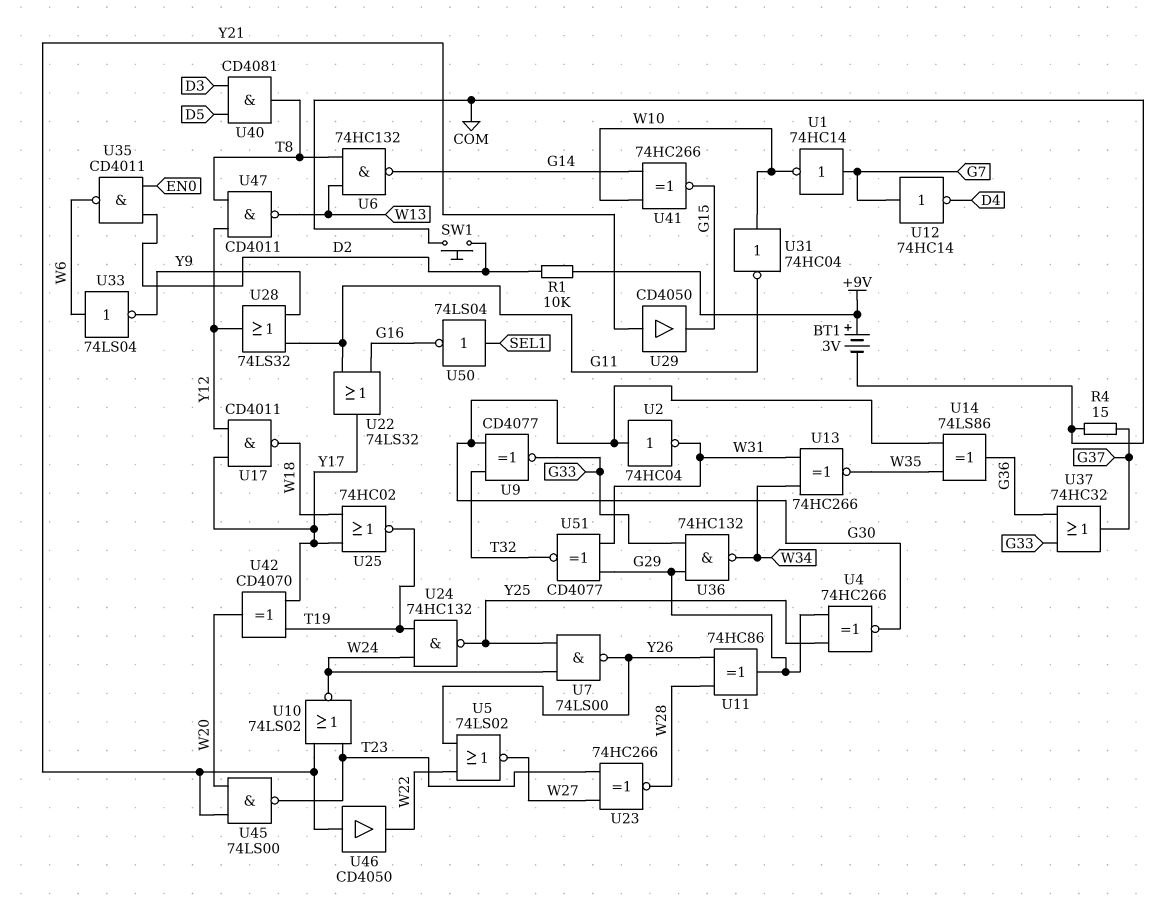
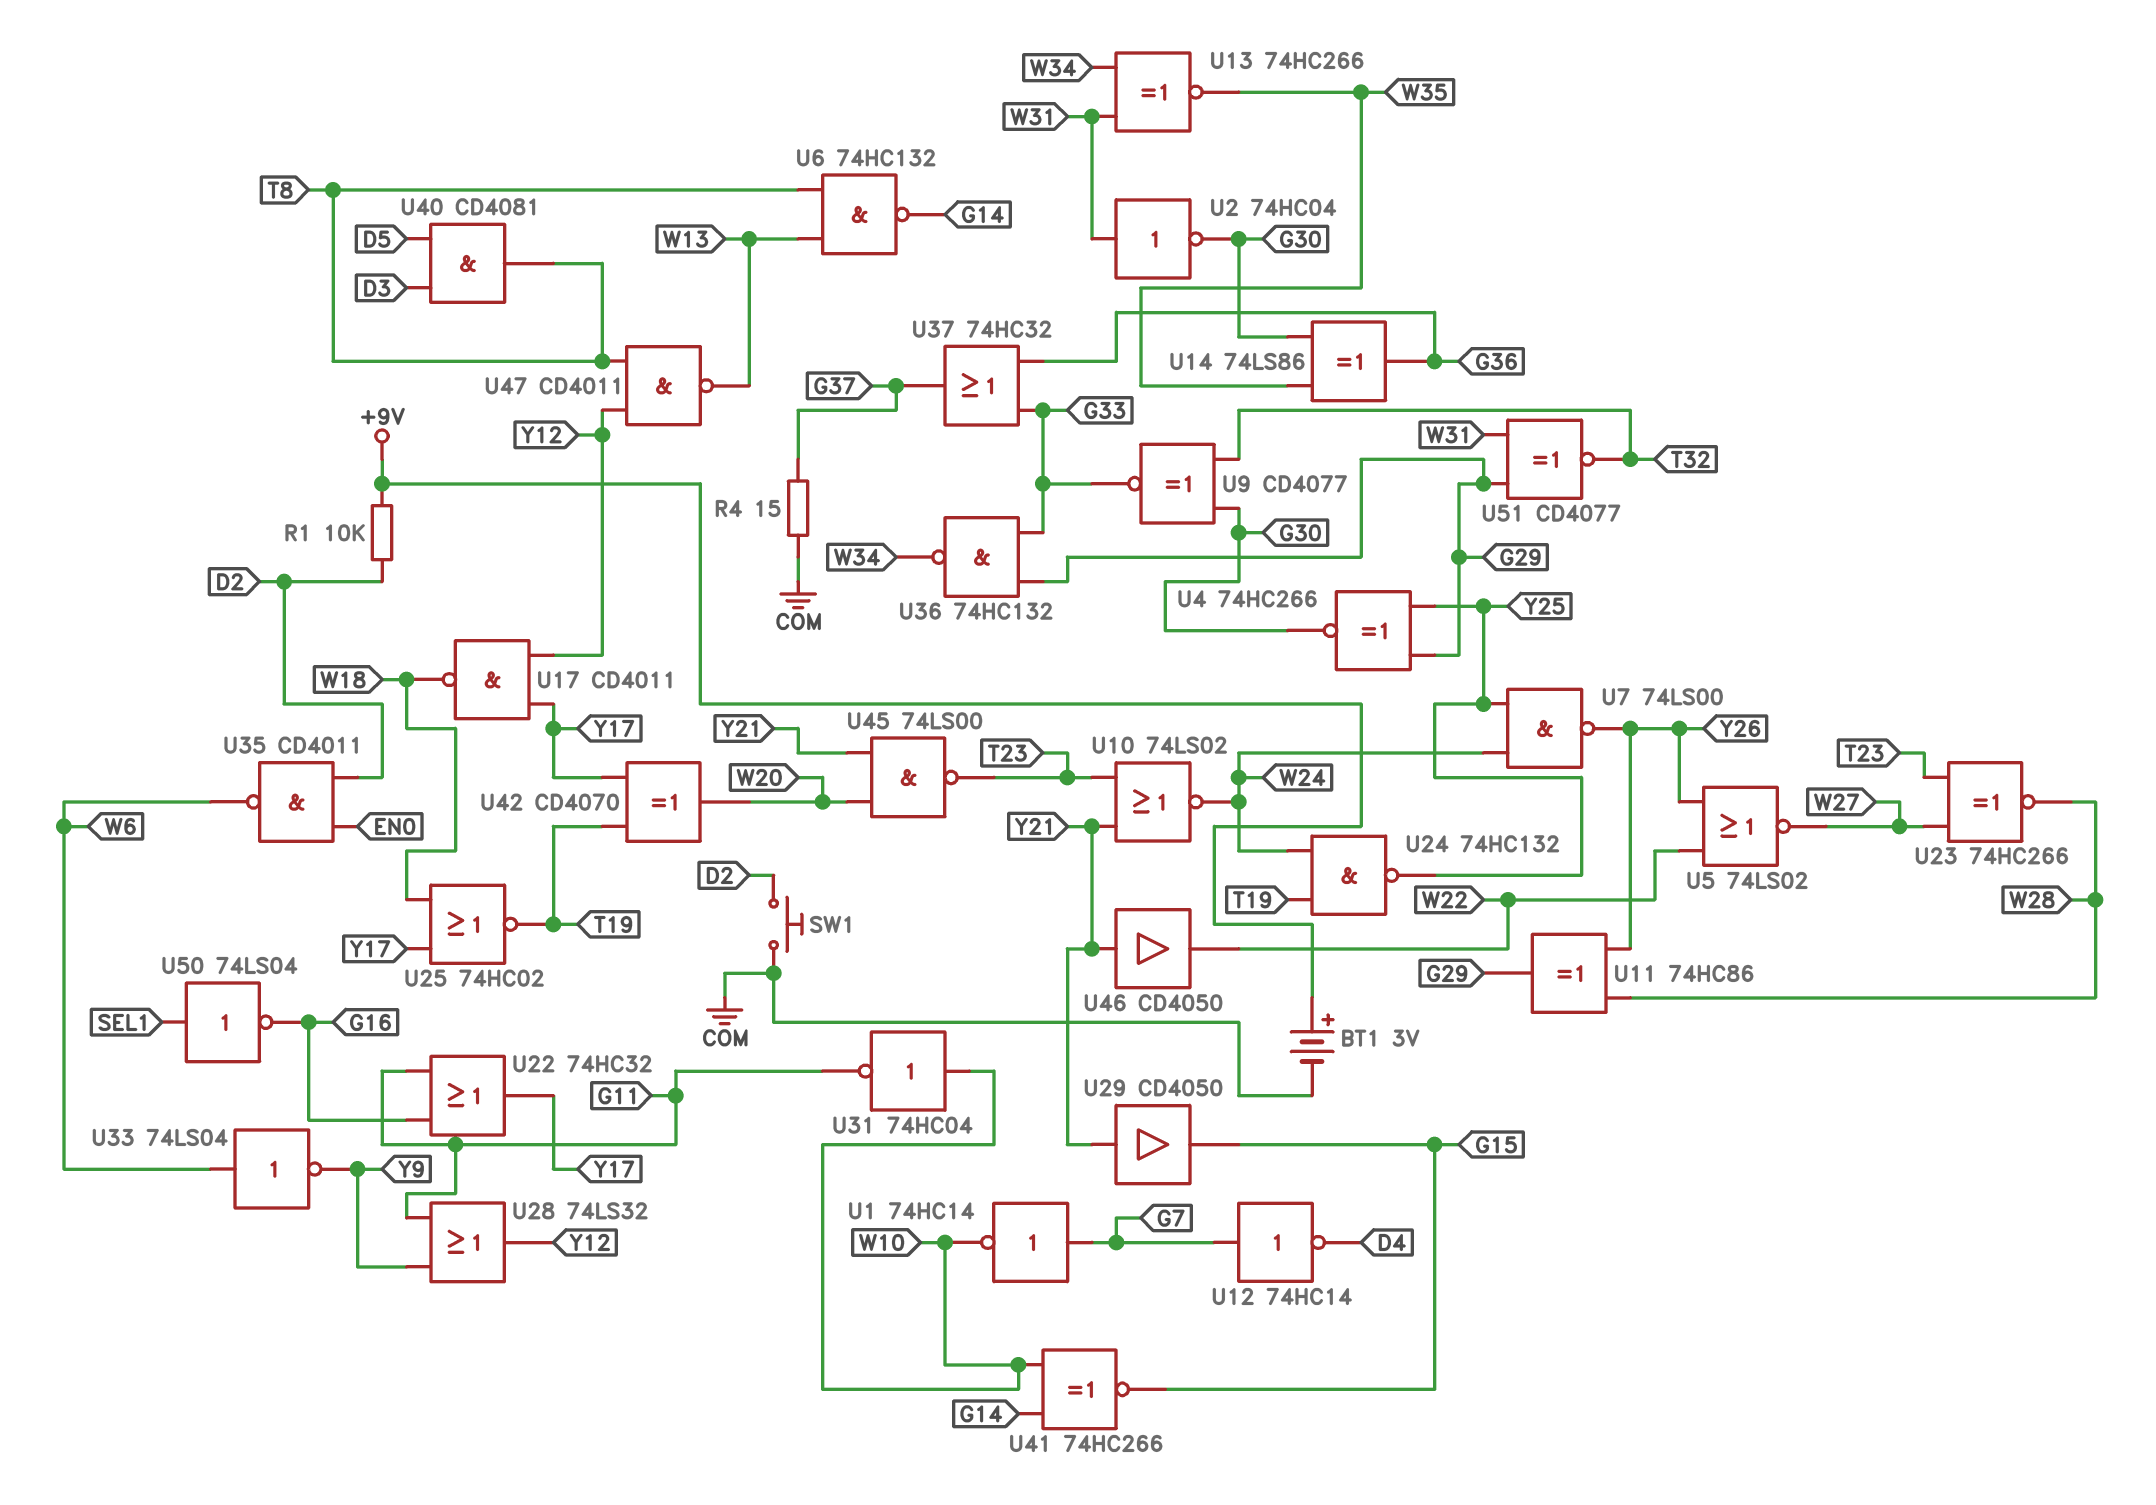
U2: NOT 74HC04 (in G30, out W31) -> NOT 74HC04 (in W31, out G30)
U22: OR 74LS32 (in G11, in G16, out Y17) -> OR 74HC32 (in G11, in G16, out Y17)

